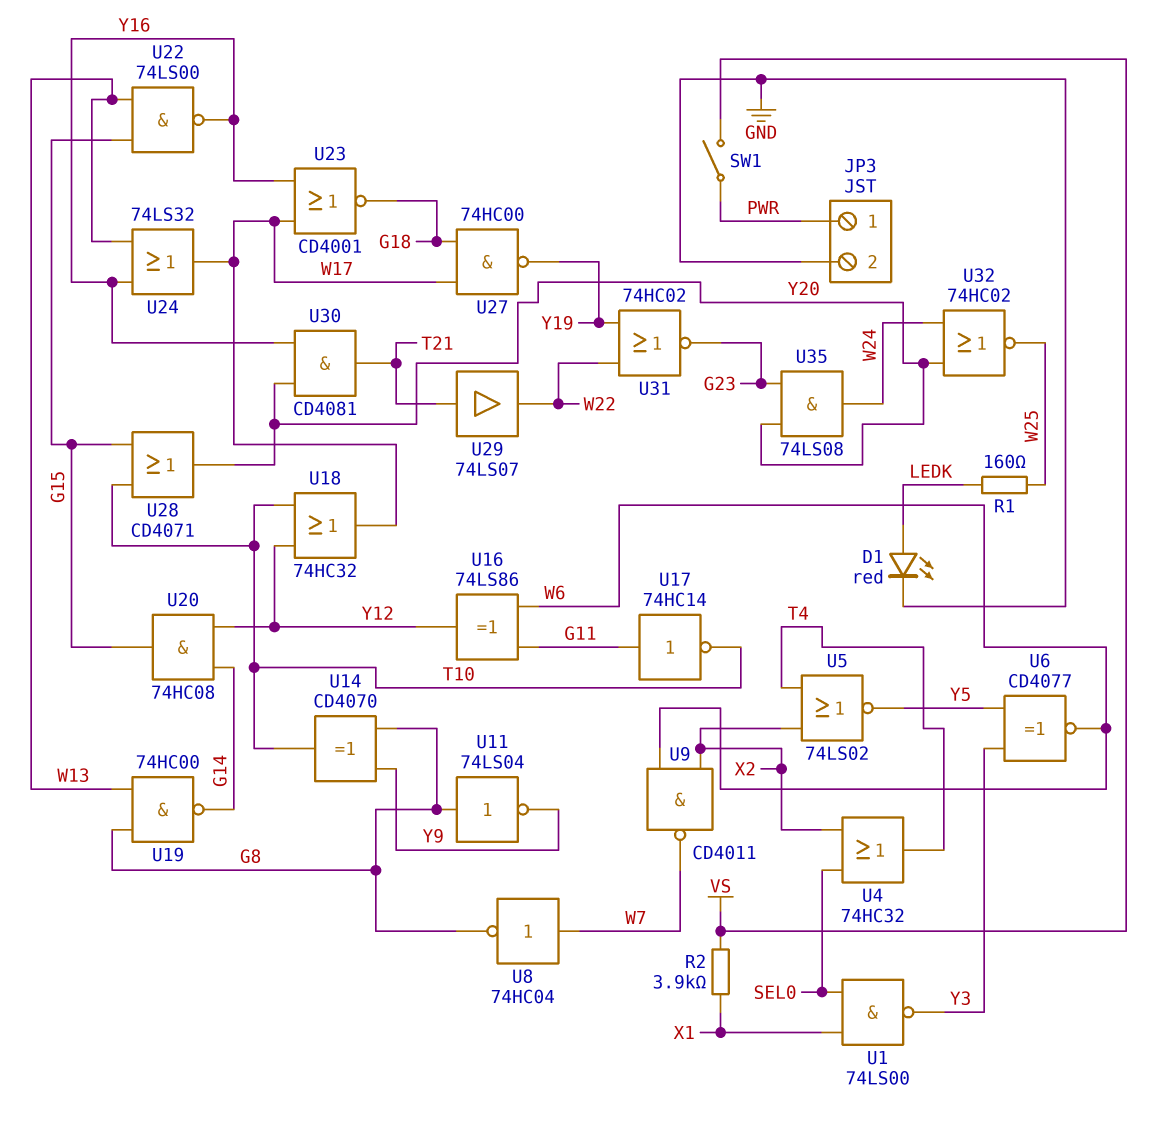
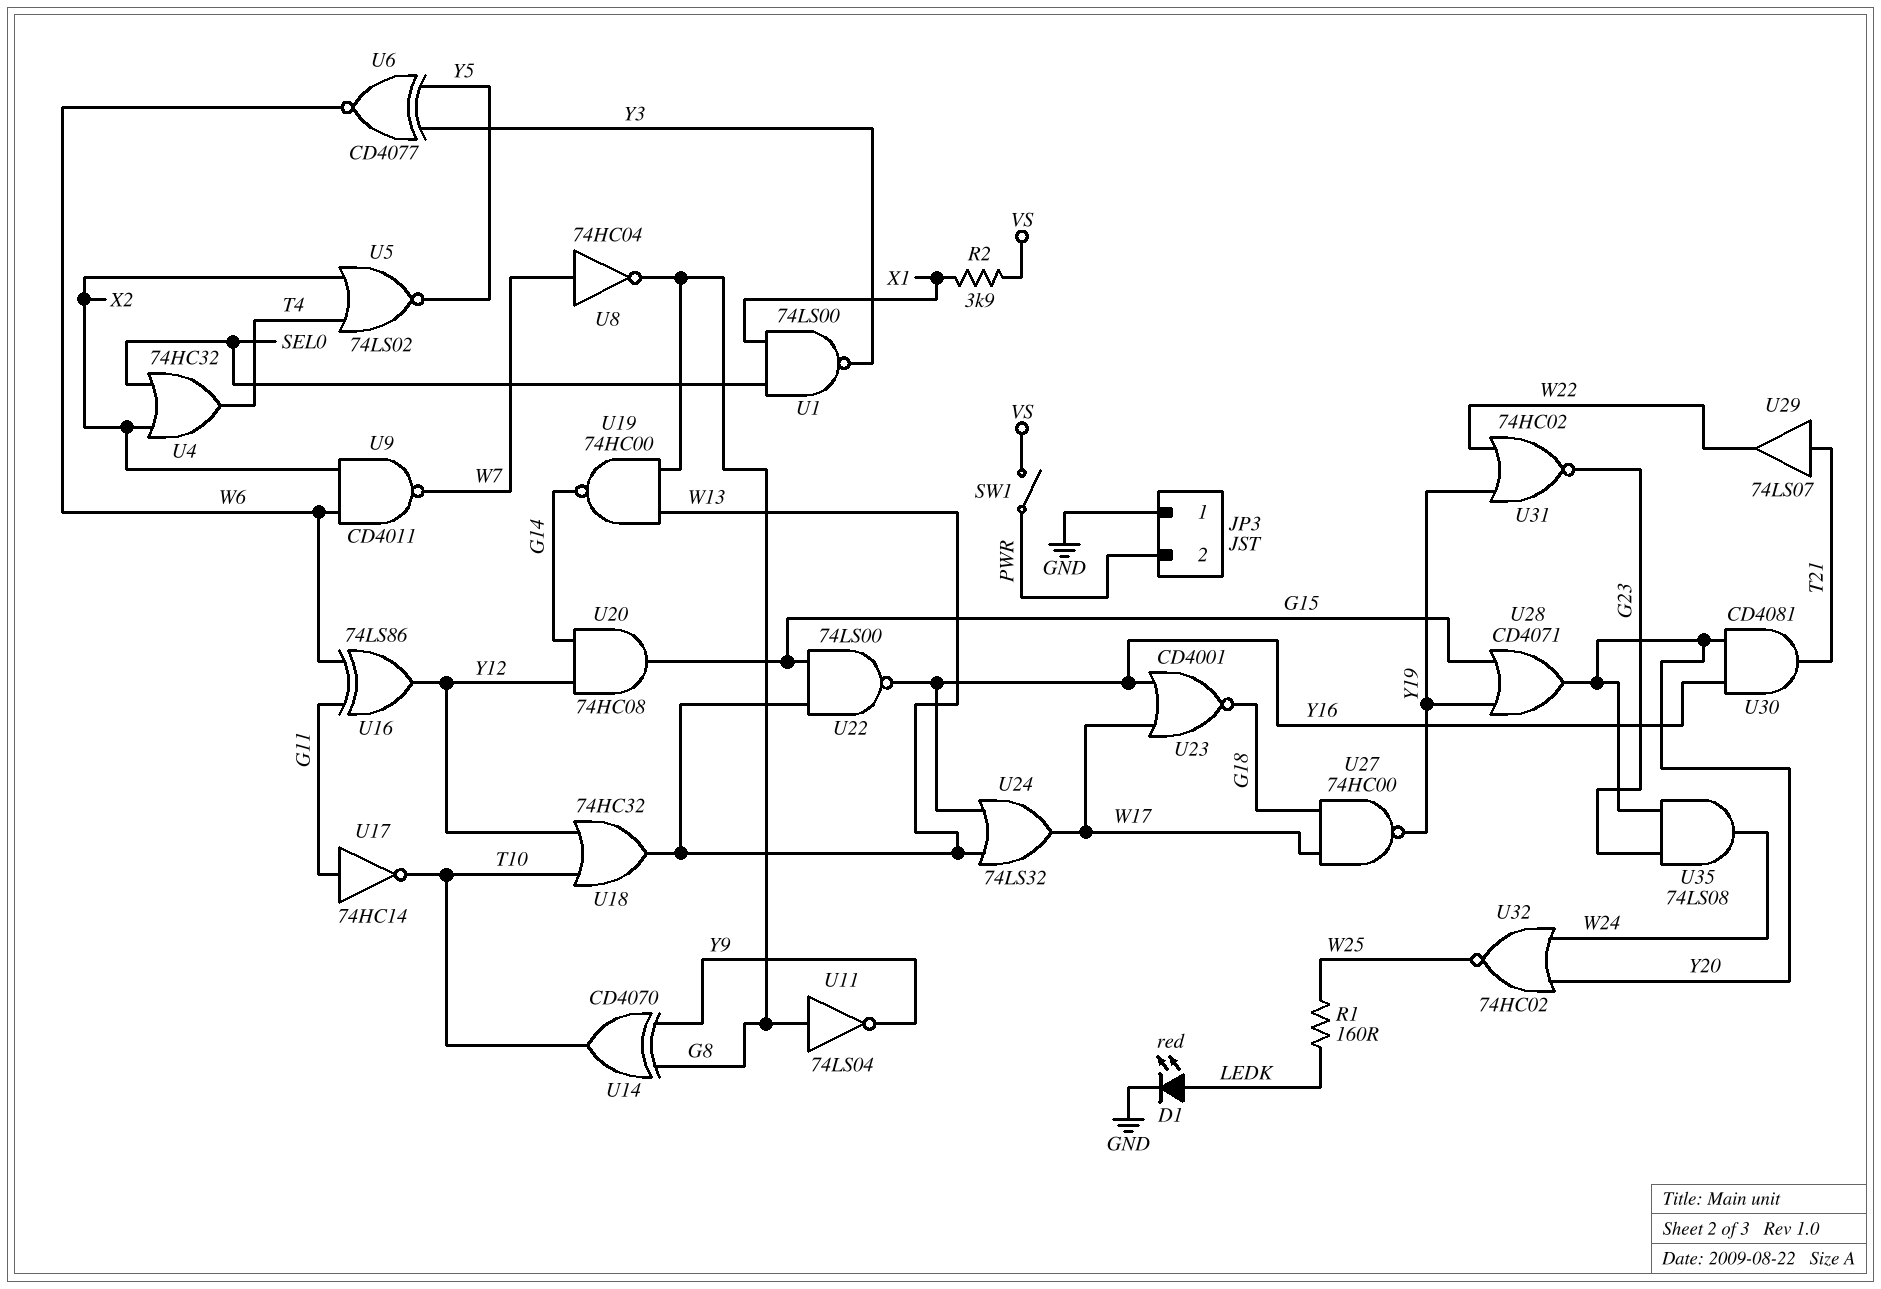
JP3 pin 1: PWR -> GND
JP3 pin 2: GND -> PWR
U18: OR 74HC32 (in T10, in Y12, out W17) -> OR 74HC32 (in T10, in Y12, out W13)
U28: OR CD4071 (in G15, in T10, out Y20) -> OR CD4071 (in G15, in Y19, out Y20)

